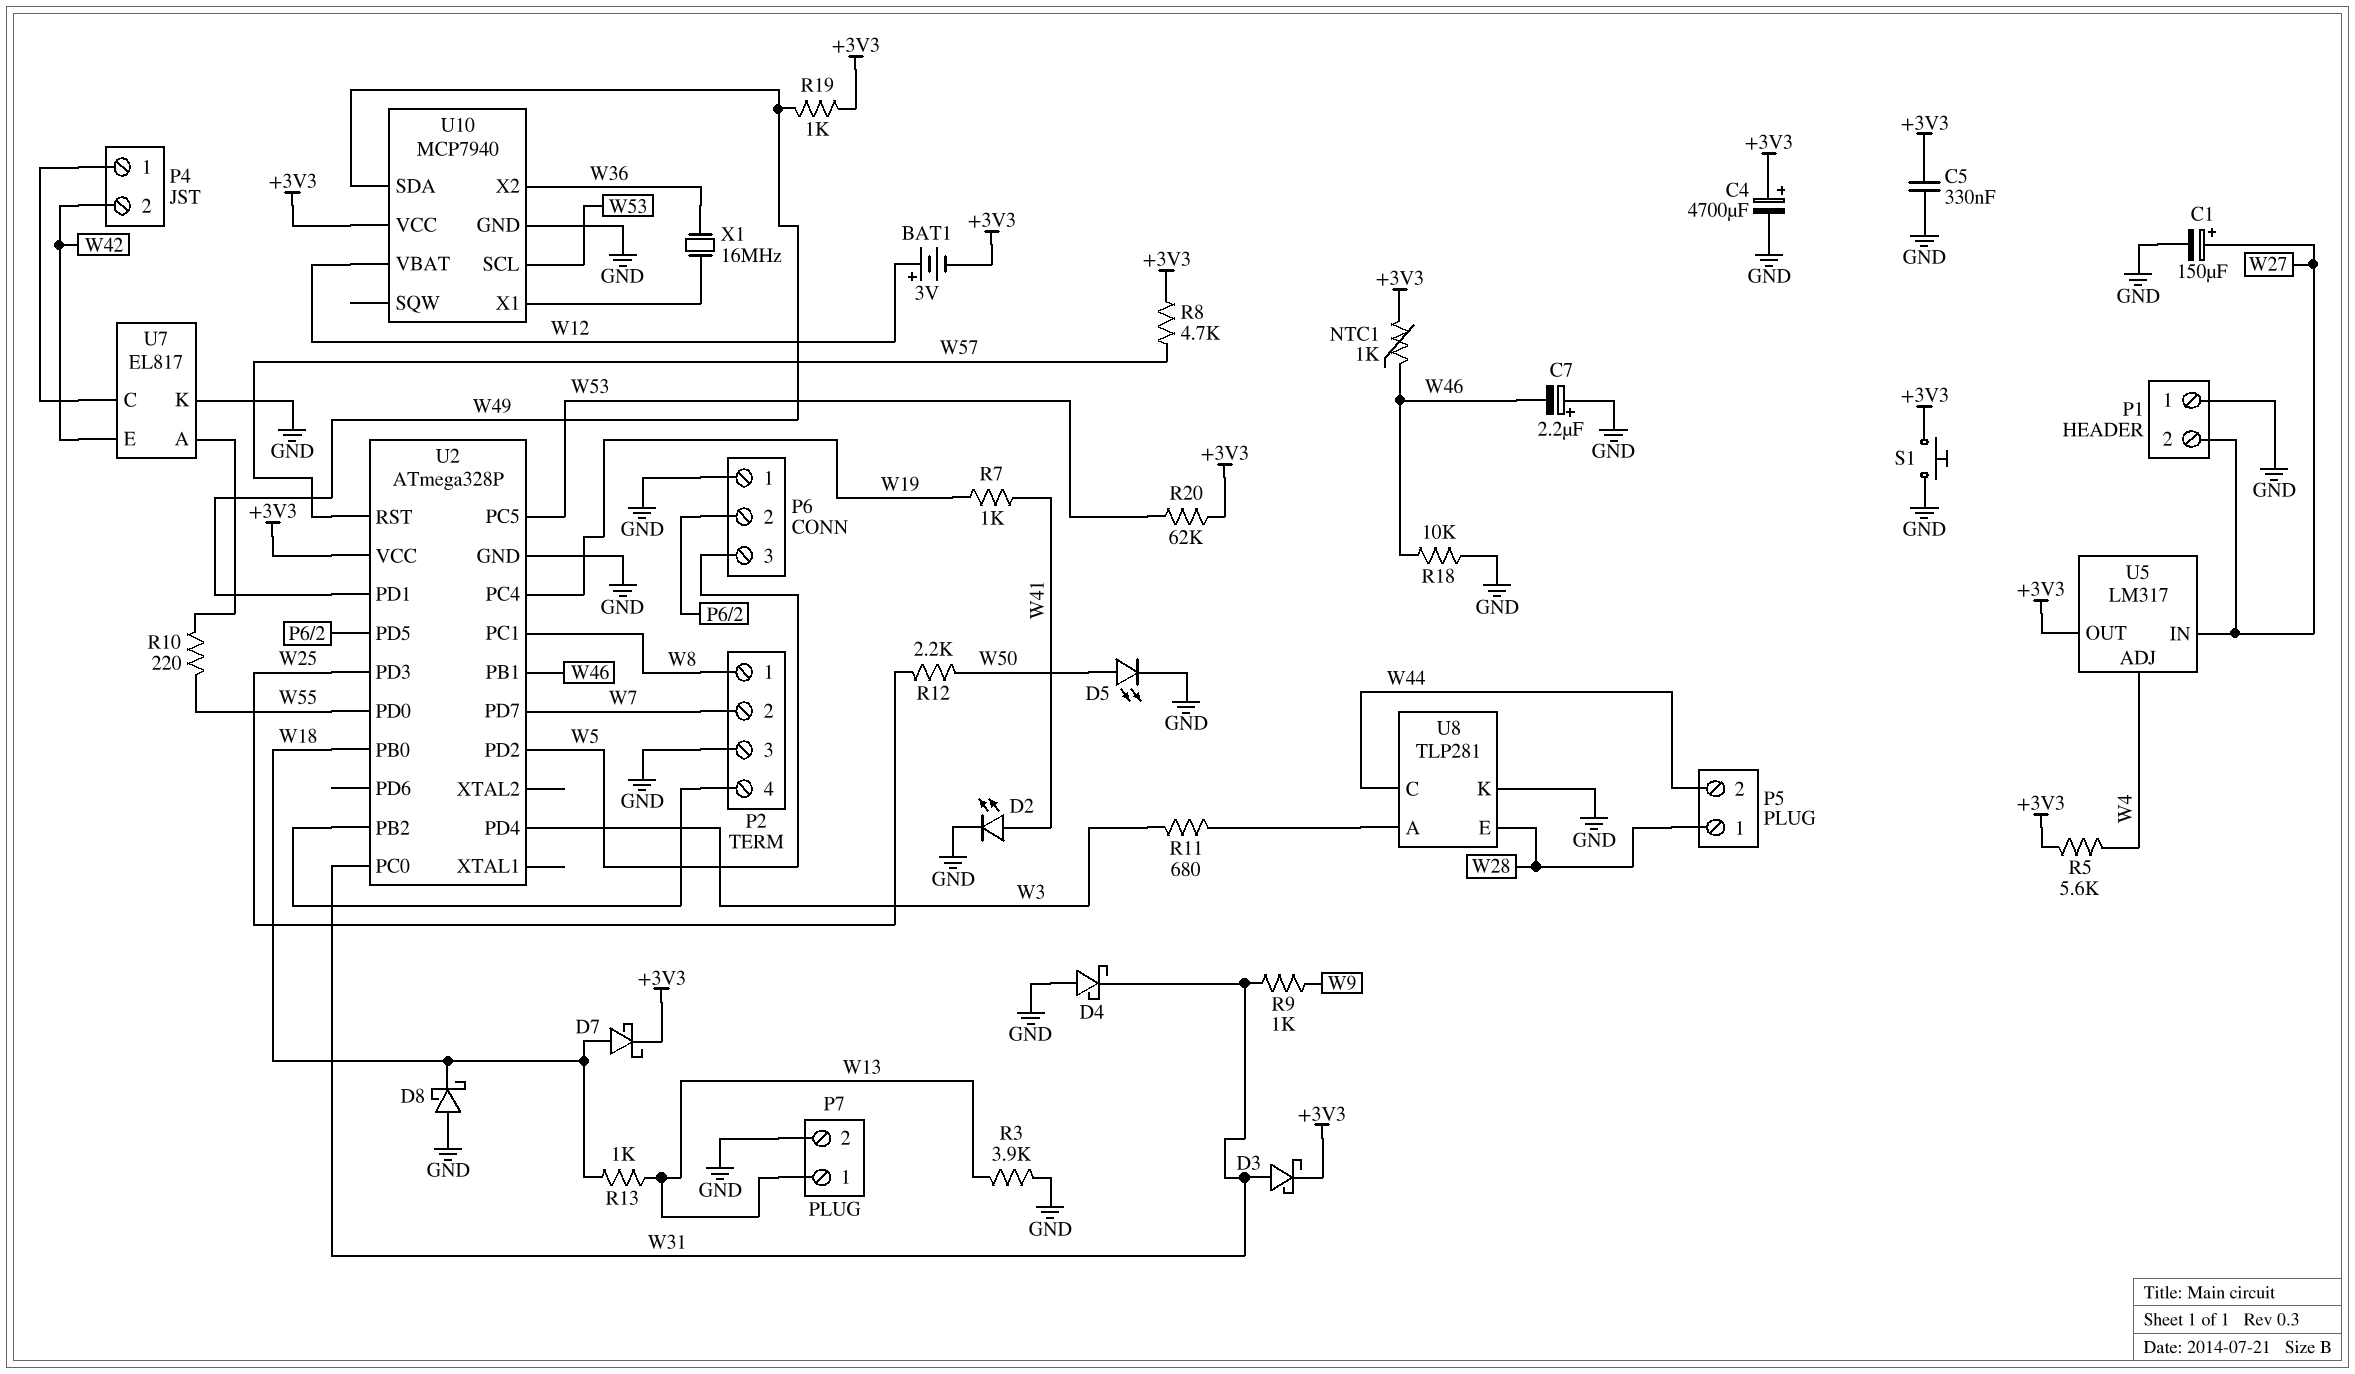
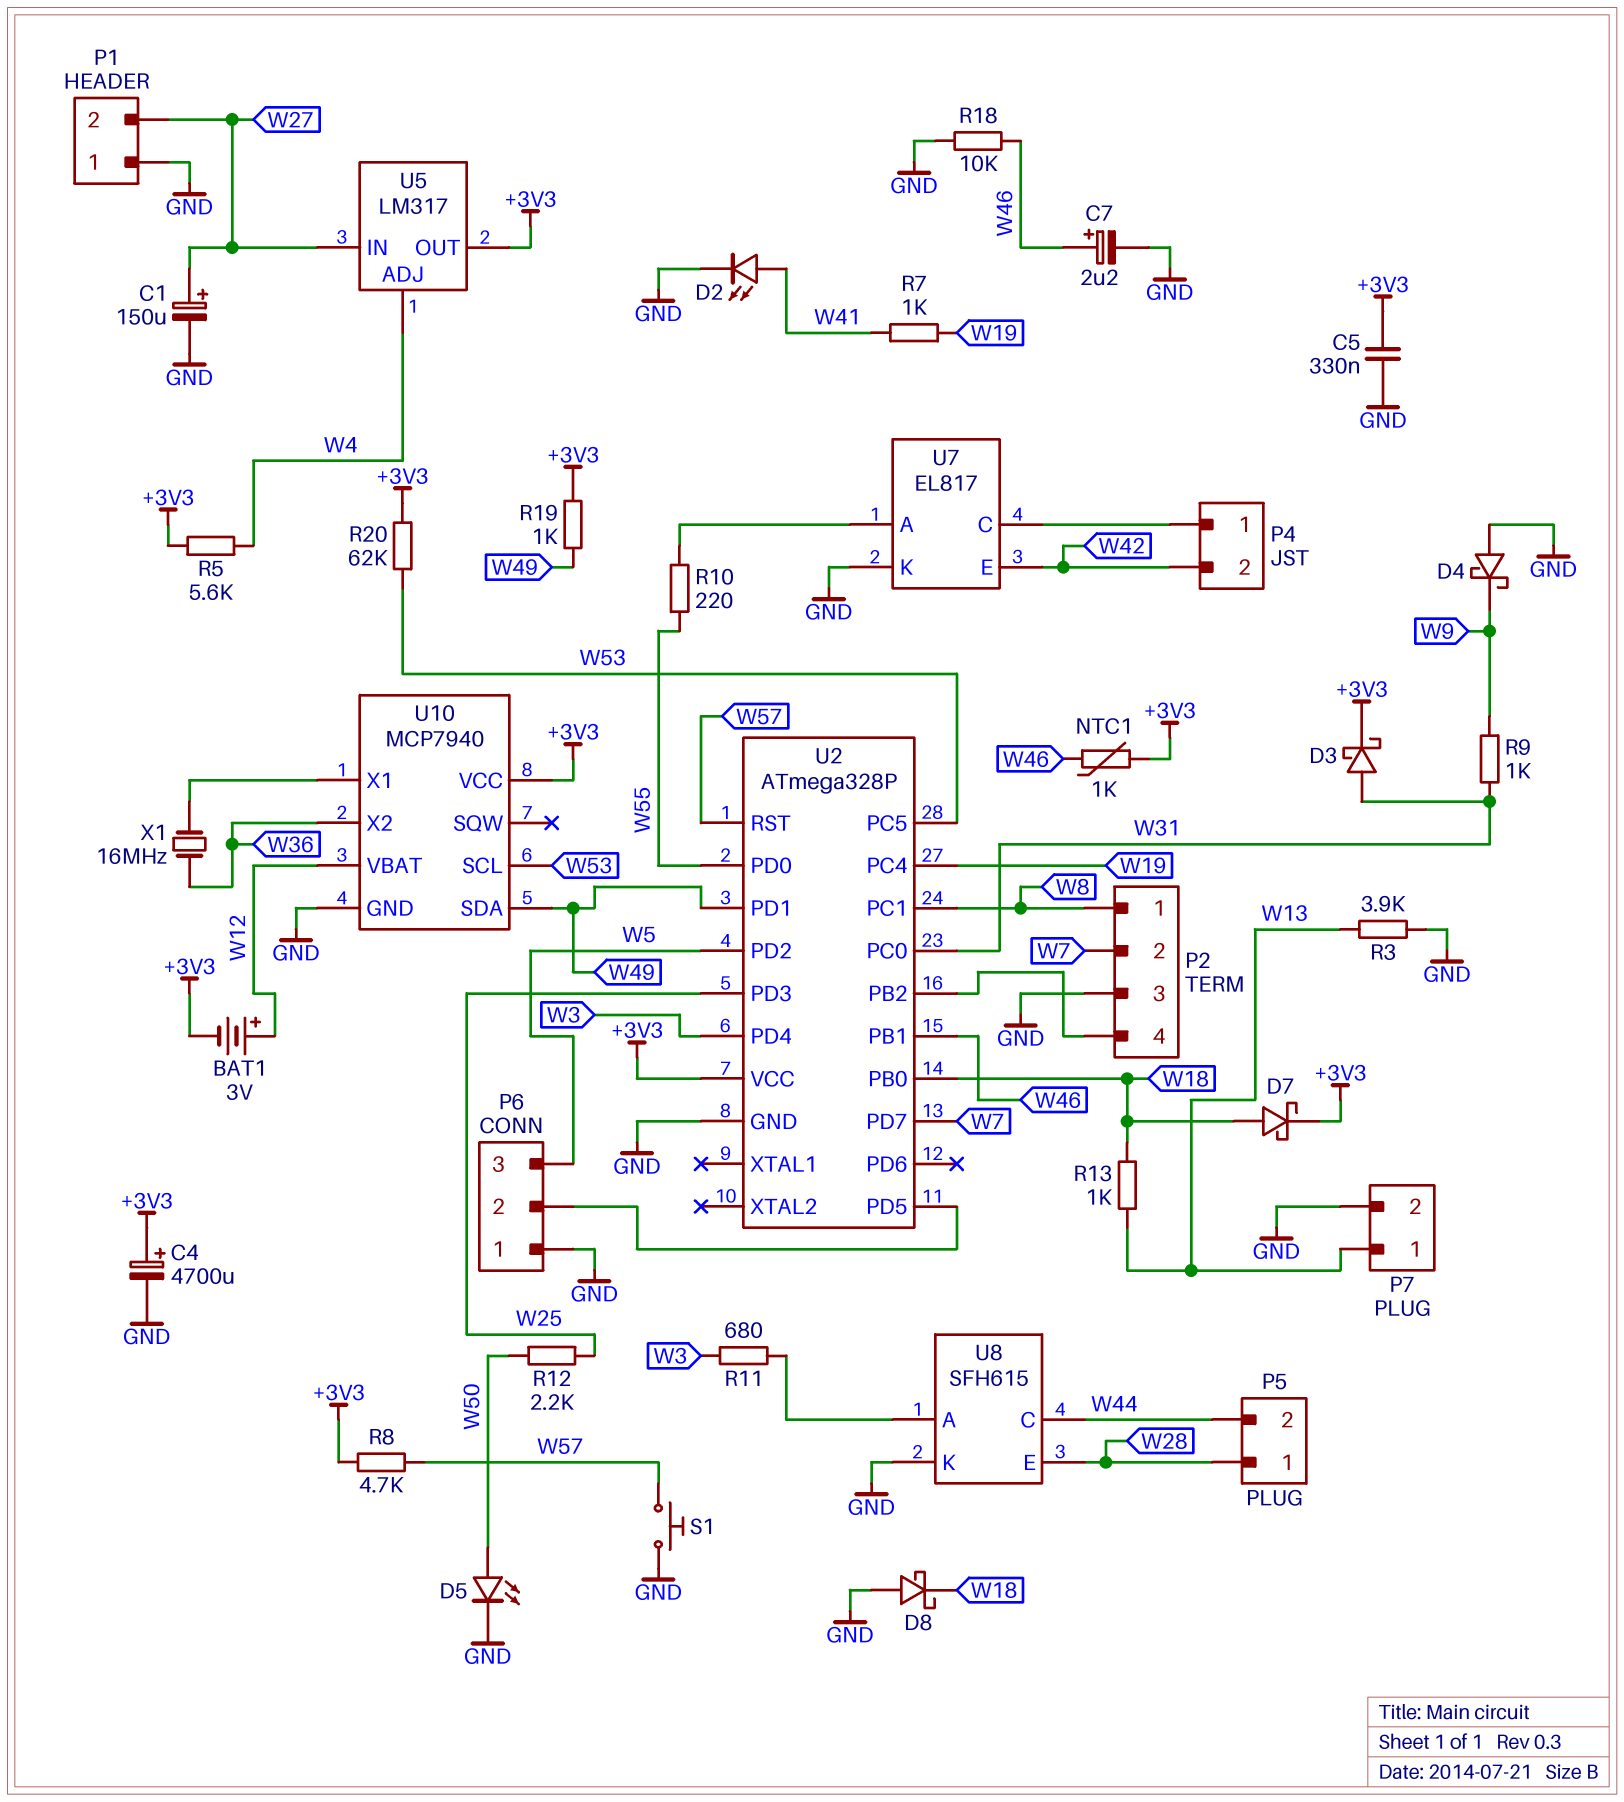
C7: 2.2uF (plus GND, minus W46) -> 2.2uF (plus W46, minus GND)
D4: schottky (A GND, K W31) -> schottky (A GND, K W9)
S1: button (+3V3, GND) -> button (GND, W57)
U8: TLP281 -> SFH615

